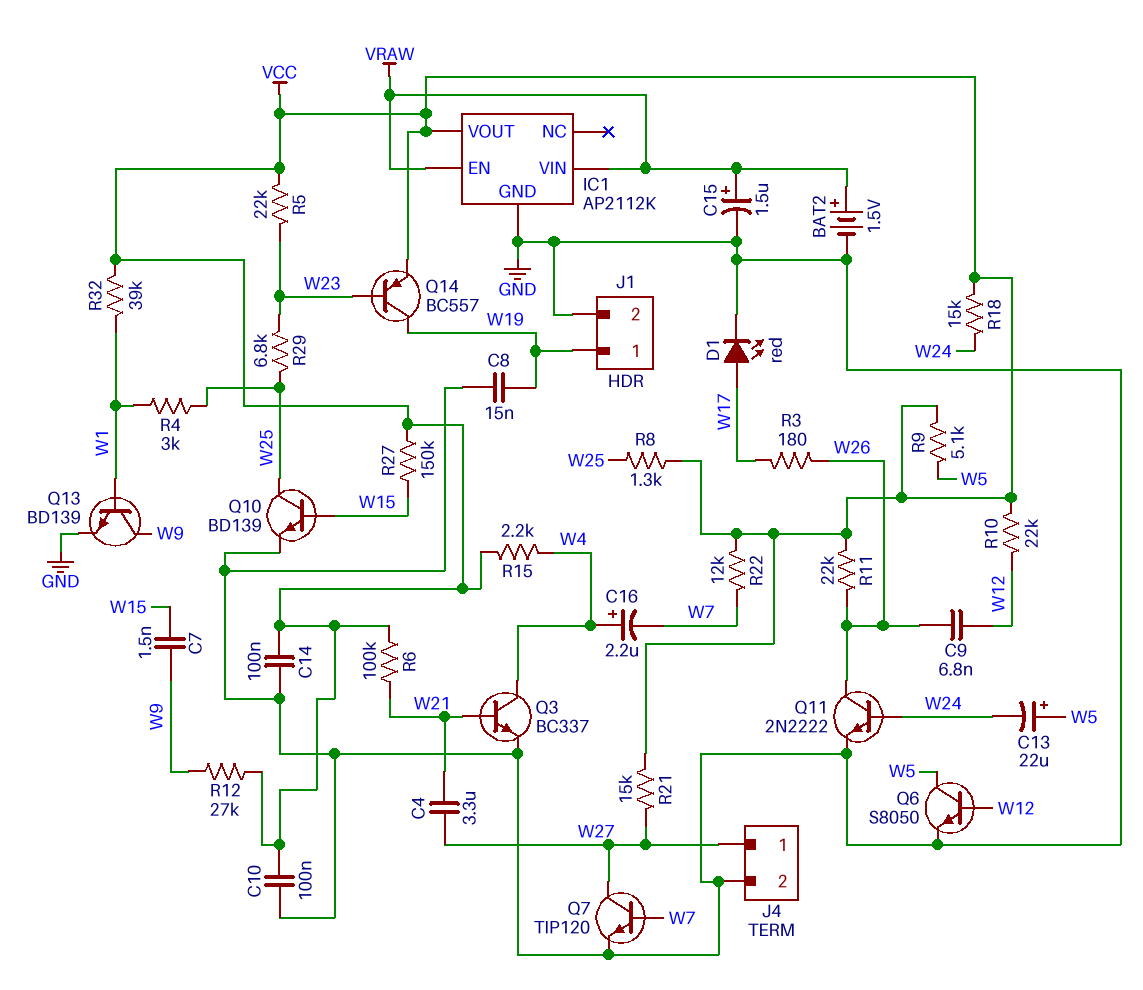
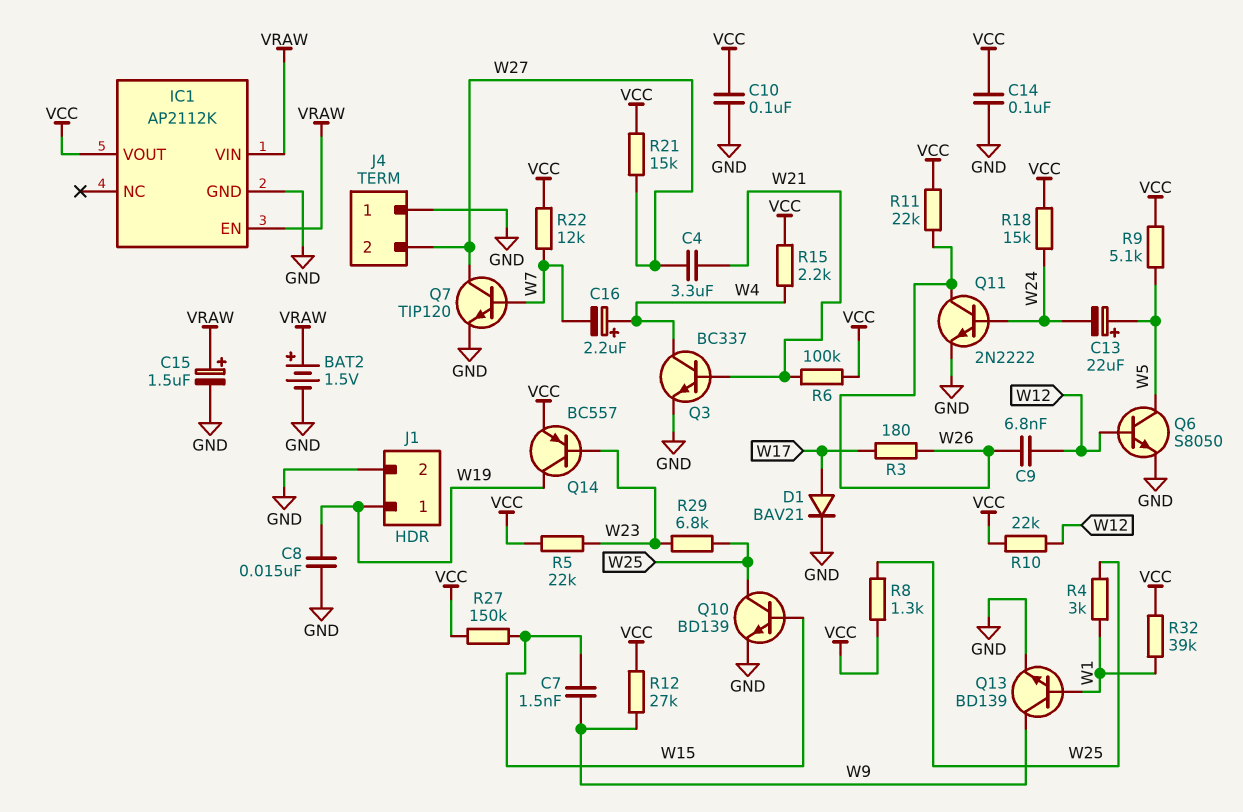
D1: LED red (A W17, K GND) -> diode BAV21 (A W17, K GND)
J4 pin 1: W27 -> GND
J4 pin 2: GND -> W27

